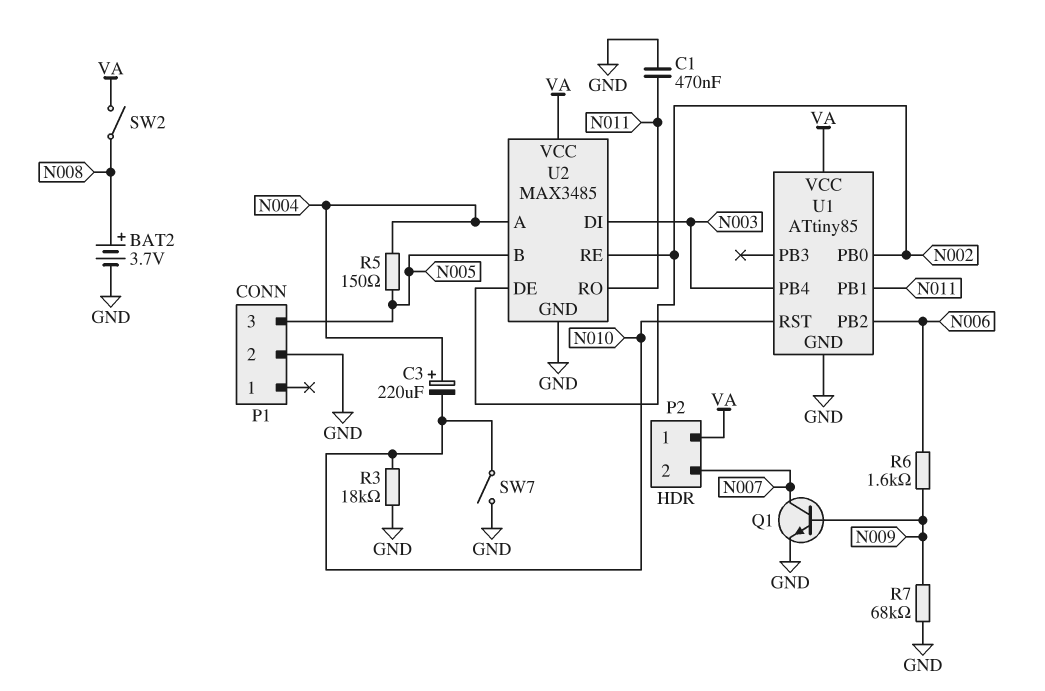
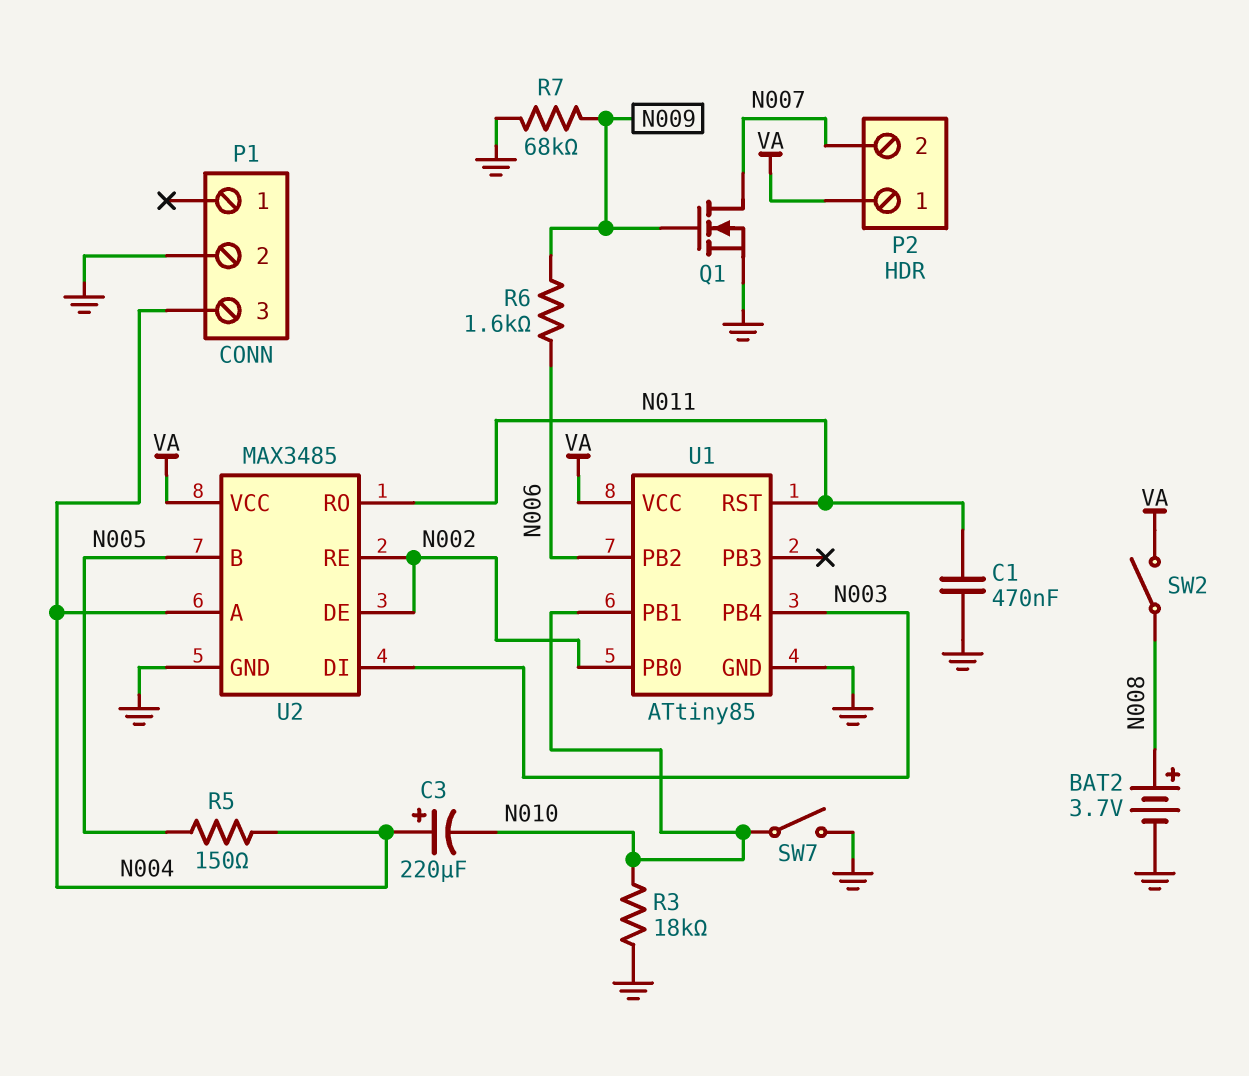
P1 pin 3: N005 -> N004
Q1: NPN (B N009, C N007, E GND) -> NMOS (G N009, D N007, S GND)
U1 pin PB1: N011 -> N010
U1 pin RST: N010 -> N011

